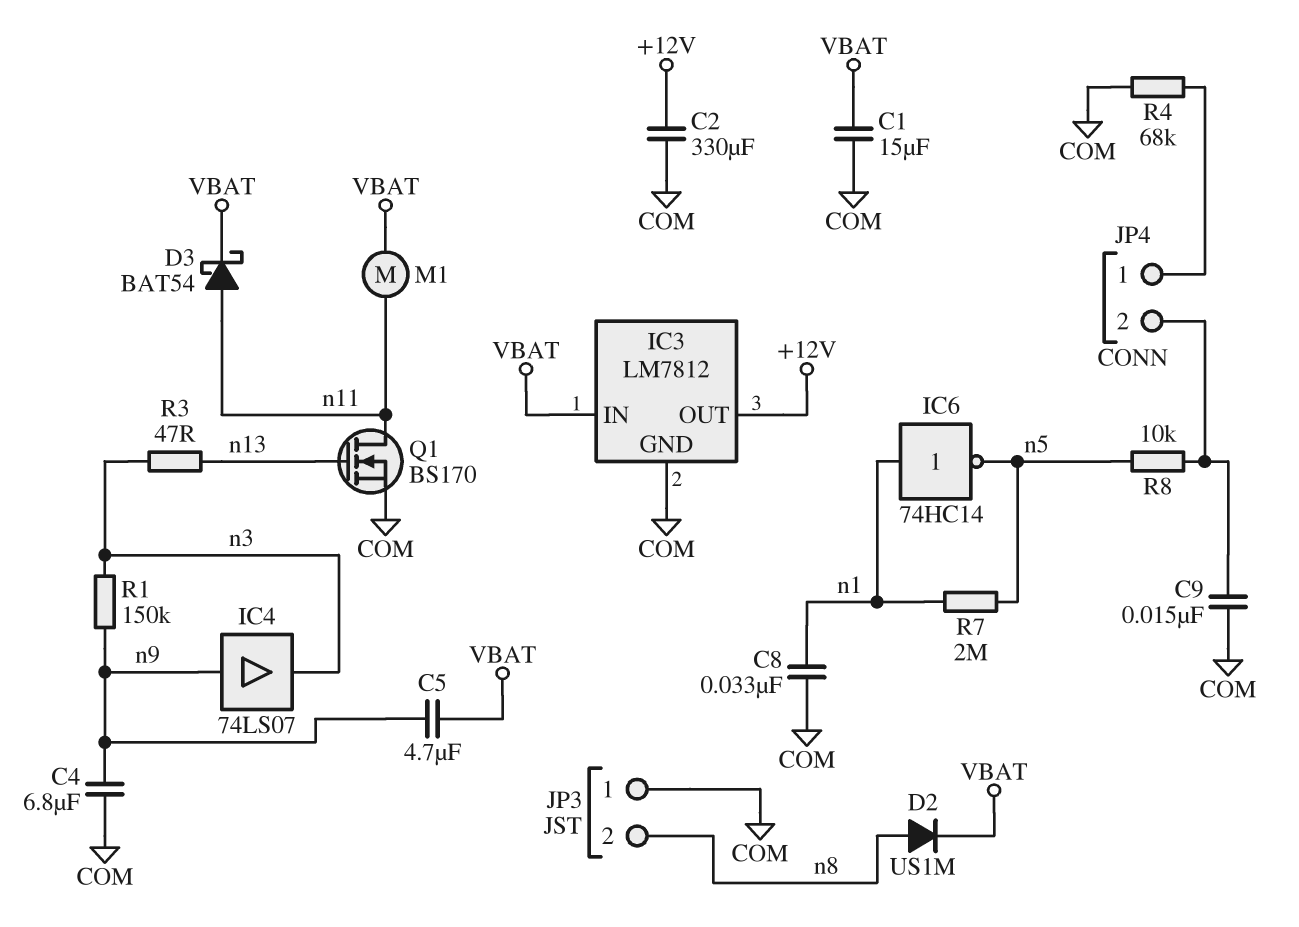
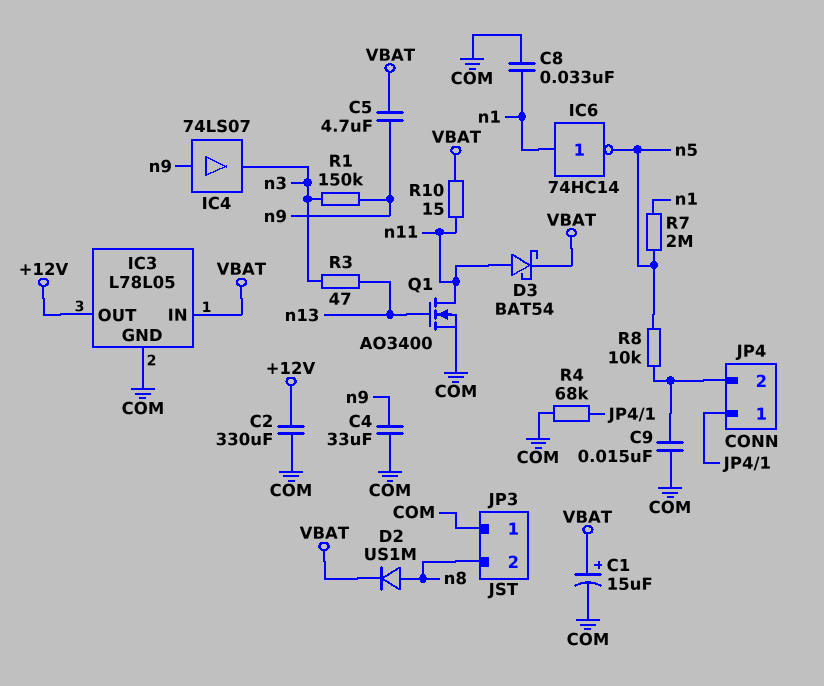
C1: 15uF (COM, VBAT) -> 15uF (plus VBAT, minus COM)
C4: 6.8uF (COM, n9) -> 33uF (COM, n9)
IC3: LM7812 -> L78L05
M1: motor (VBAT, n11) -> none
Q1: NMOS BS170 (G n13, D n11, S COM) -> NMOS AO3400 (G n13, D n11, S COM)
R10: none -> 15 (VBAT, n11)

